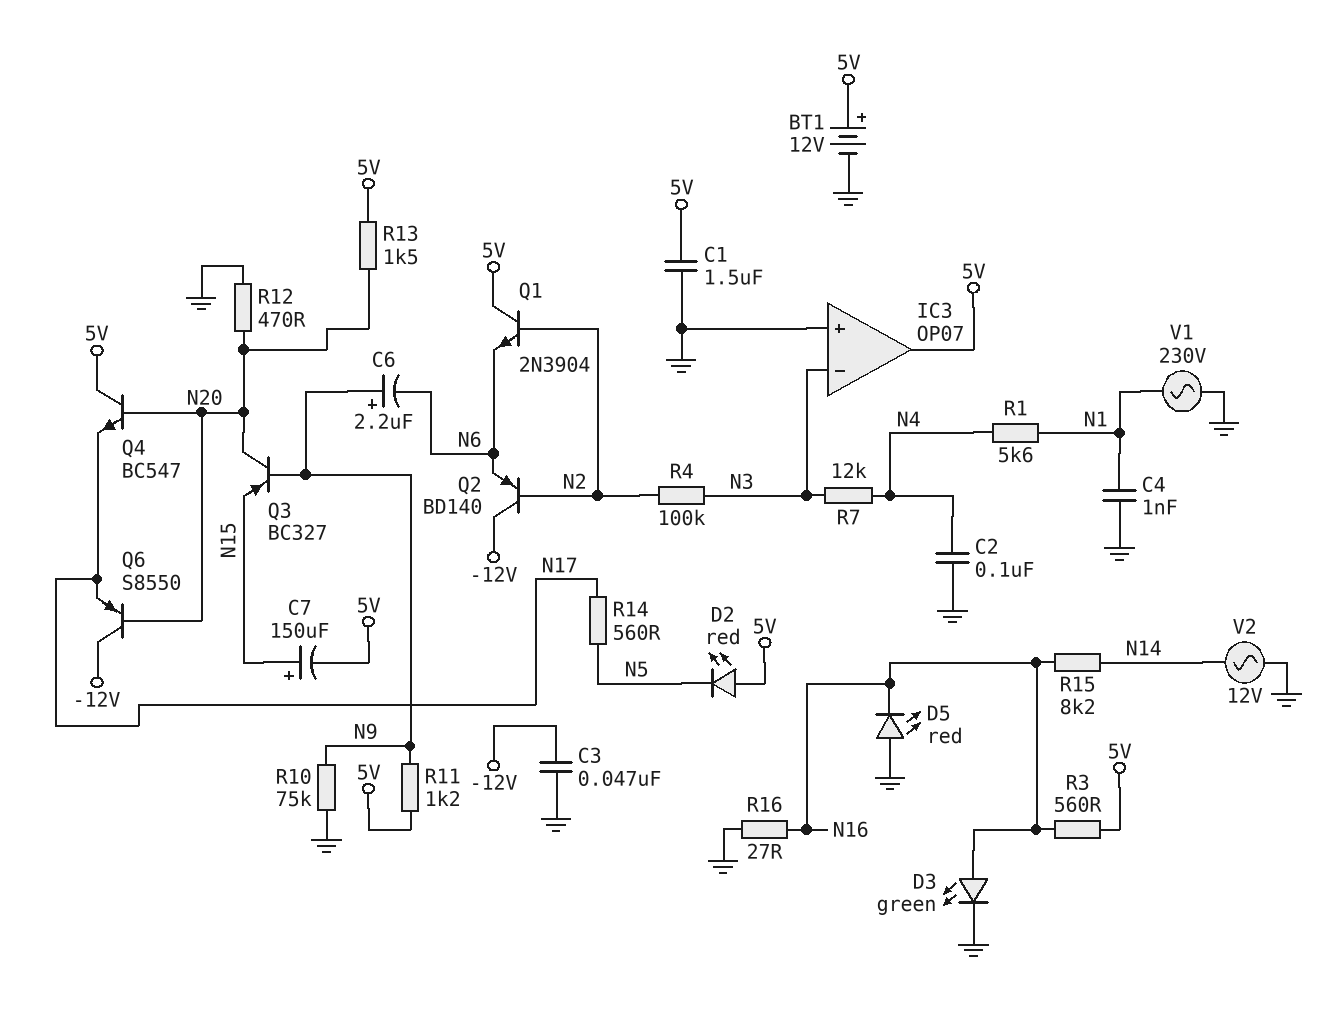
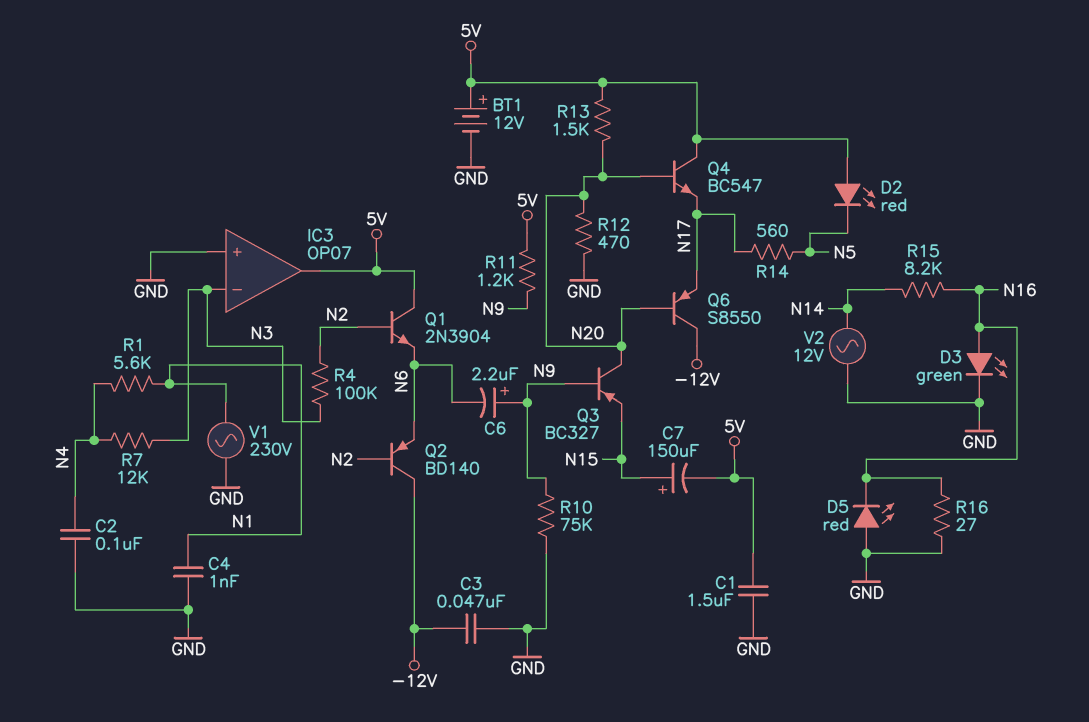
R3: 560 (5V, N16) -> none

